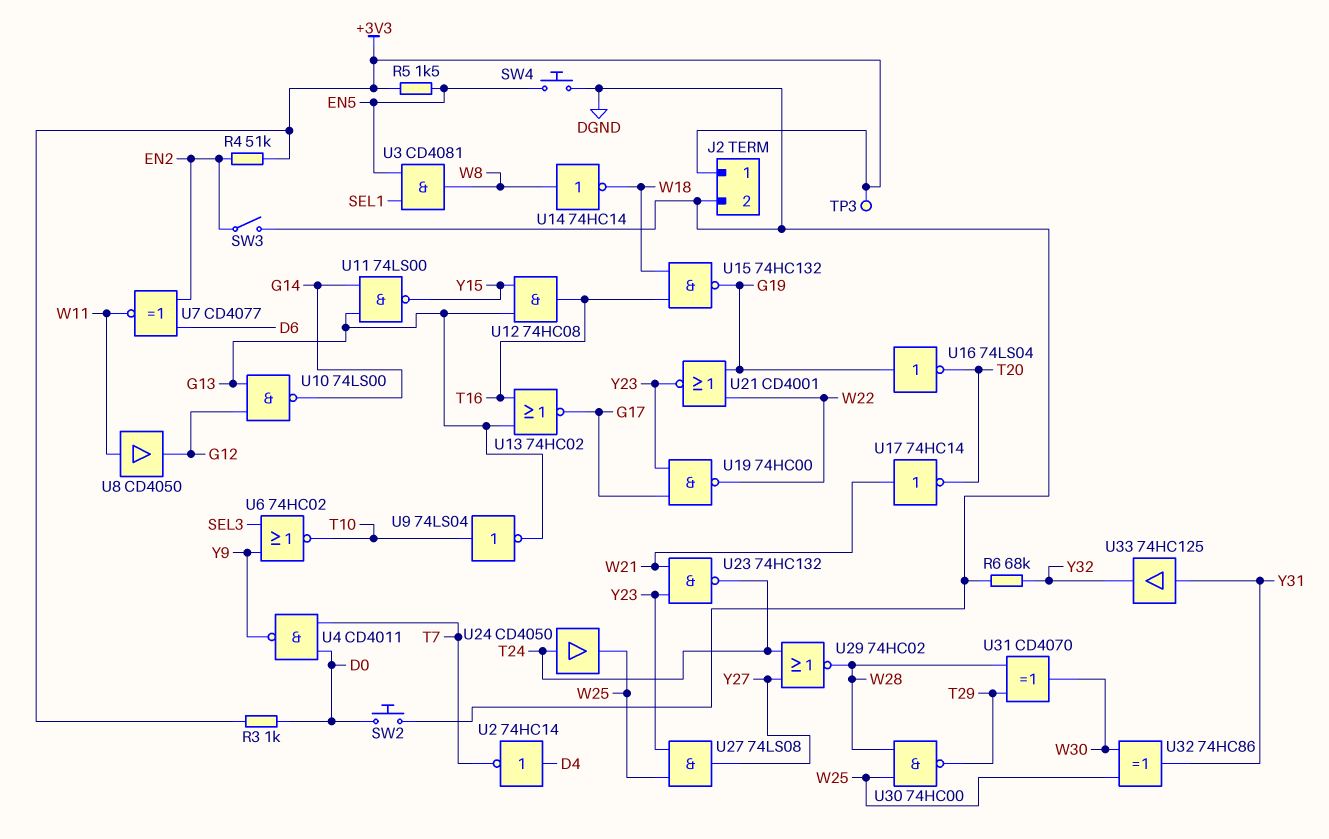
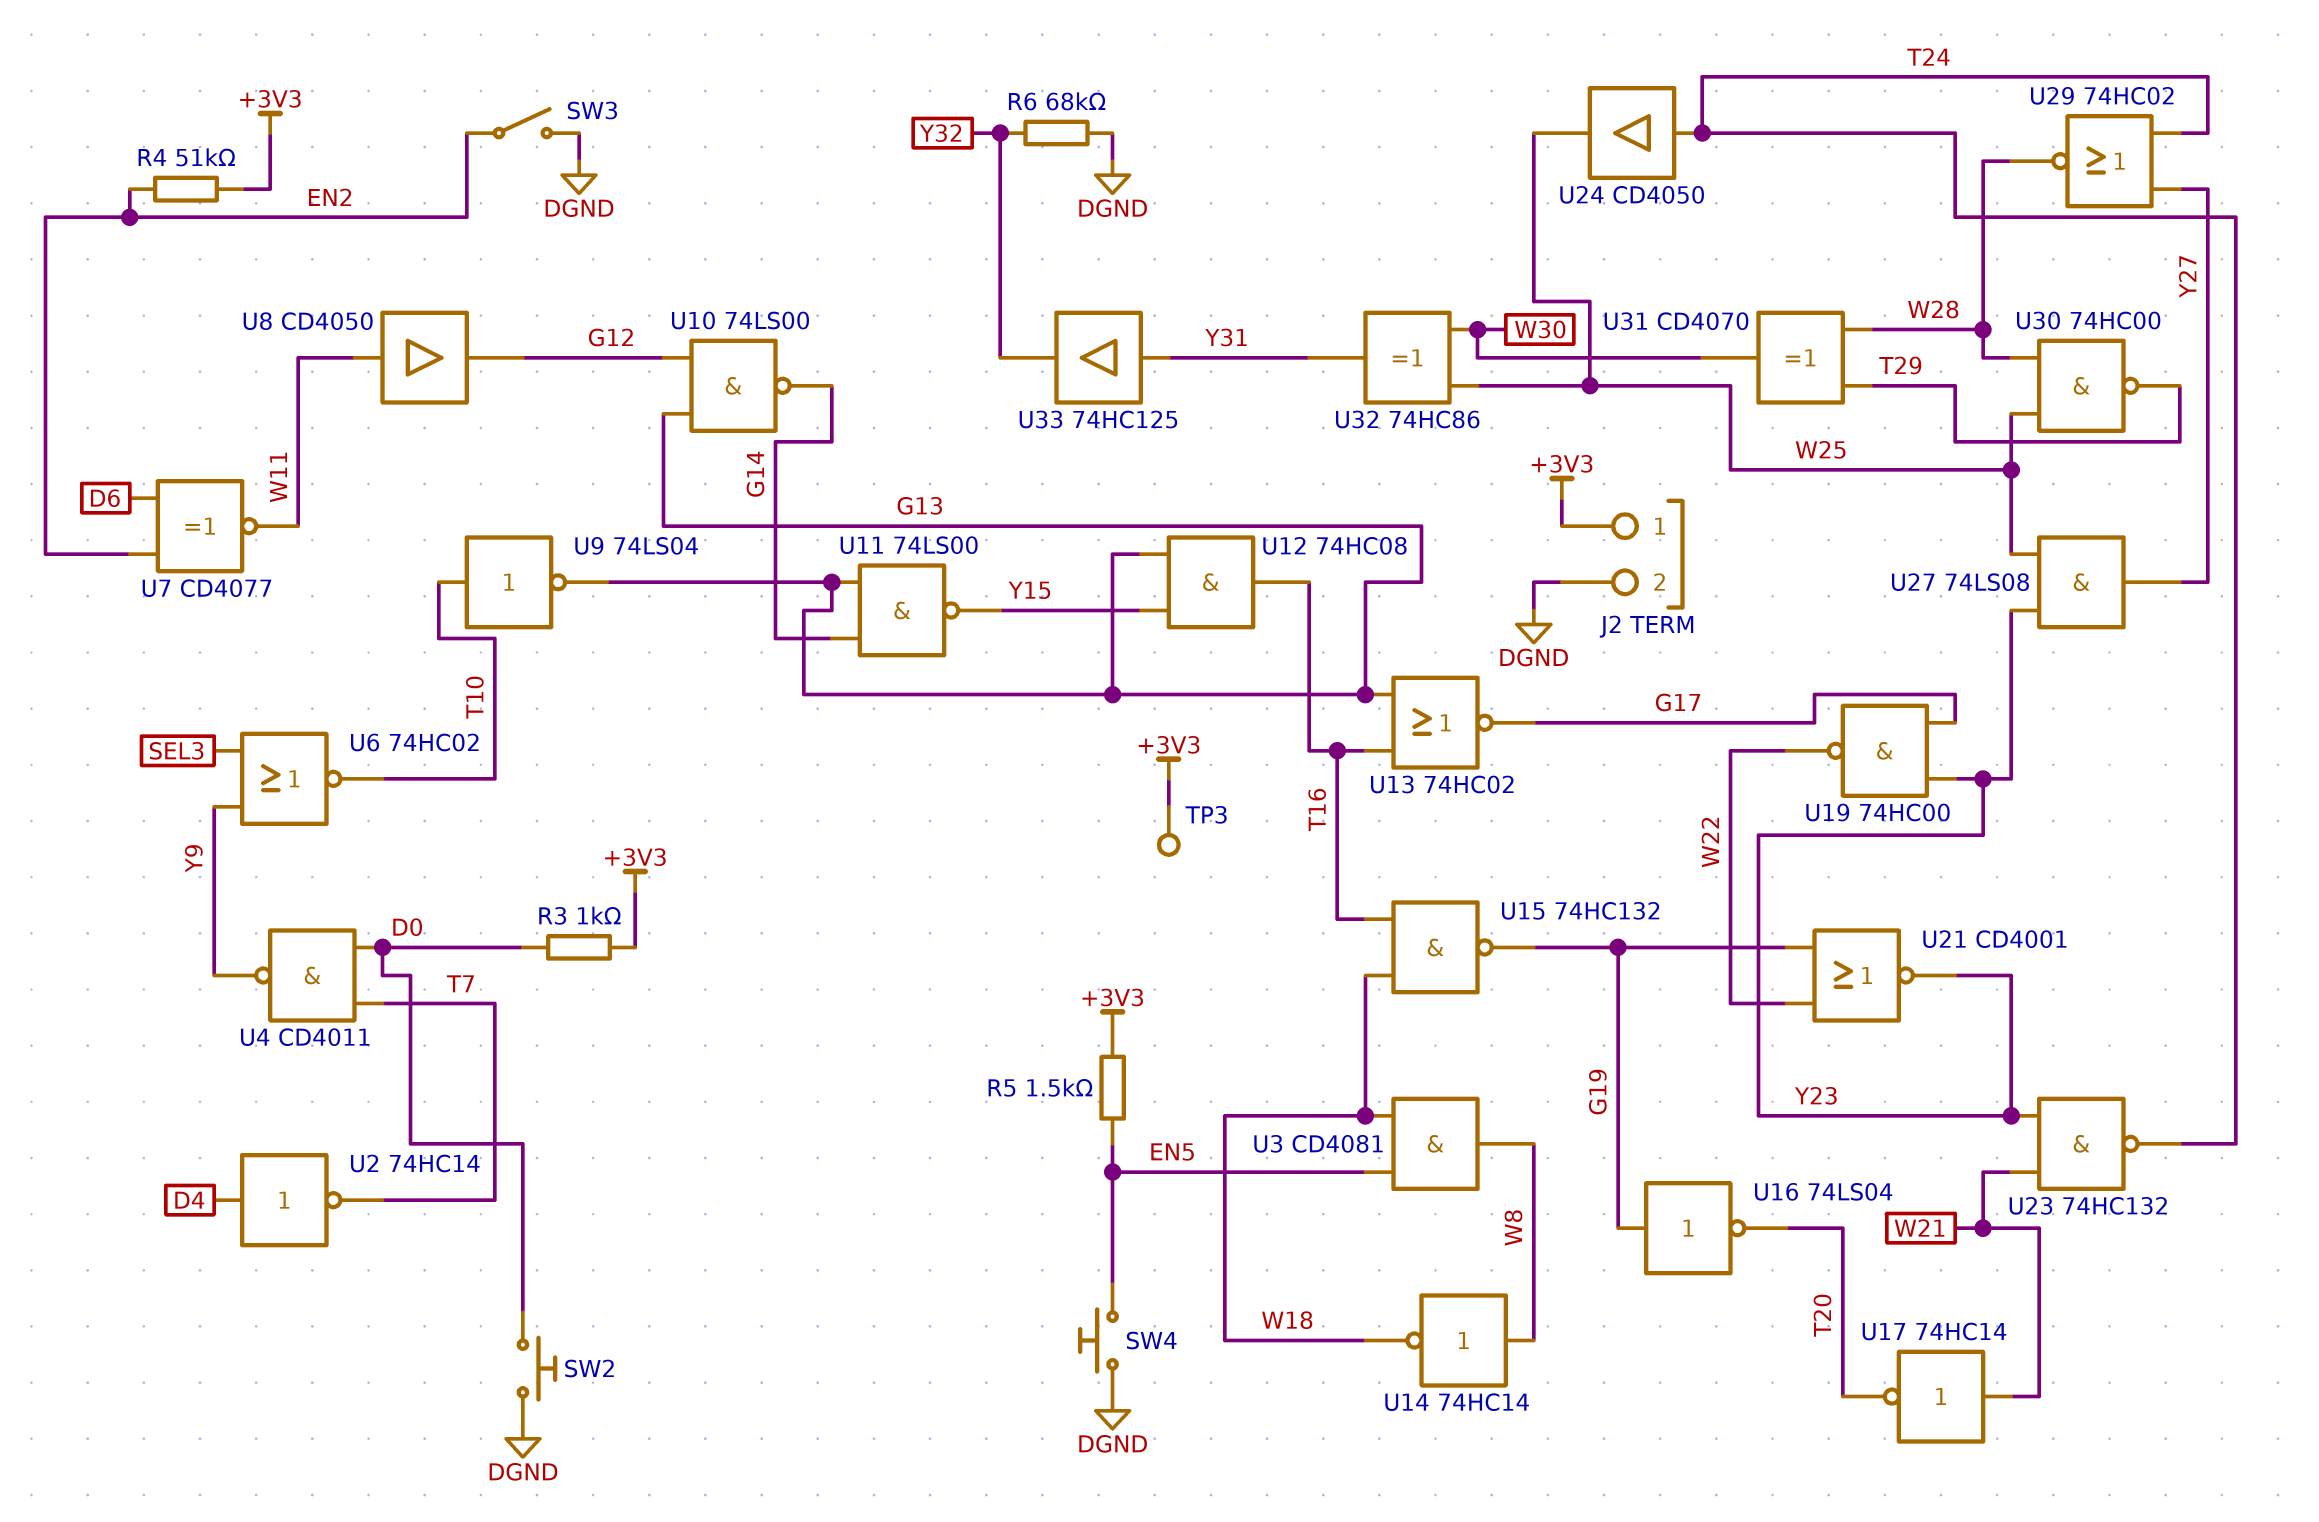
U3: AND CD4081 (in EN5, in SEL1, out W8) -> AND CD4081 (in EN5, in W18, out W8)

